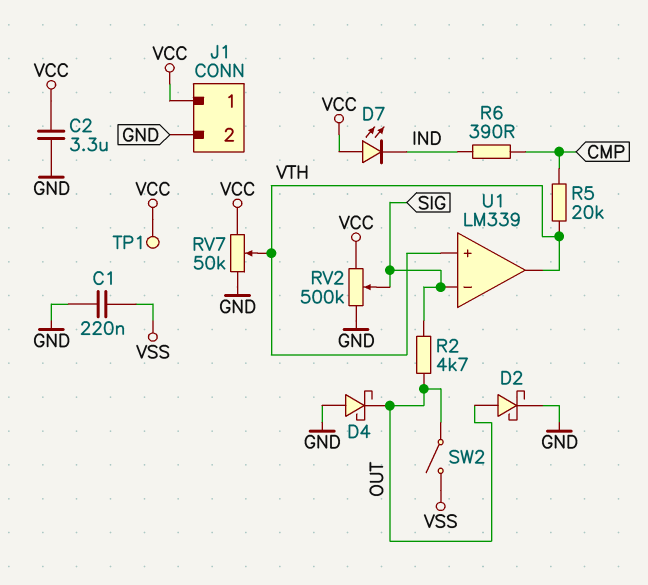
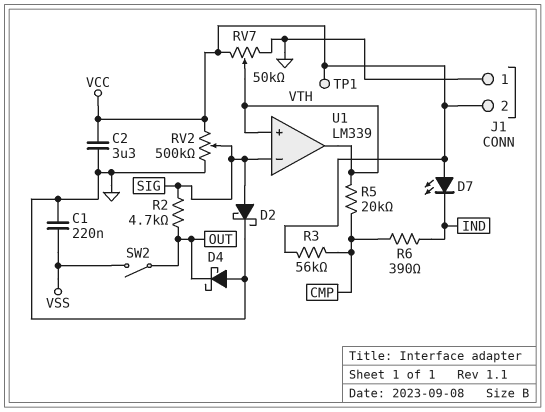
D2: schottky (A OUT, K GND) -> schottky (A SIG, K GND)
J1 pin 1: VCC -> GND
J1 pin 2: GND -> VCC
R3: none -> 56k (CMP, VCC)

